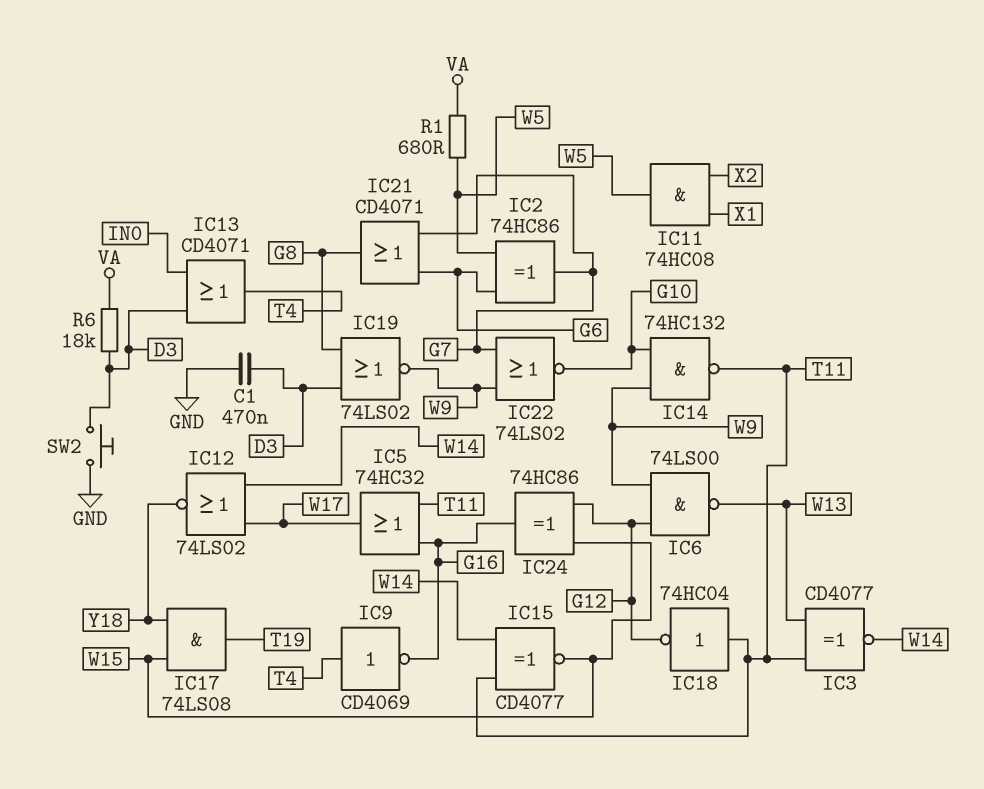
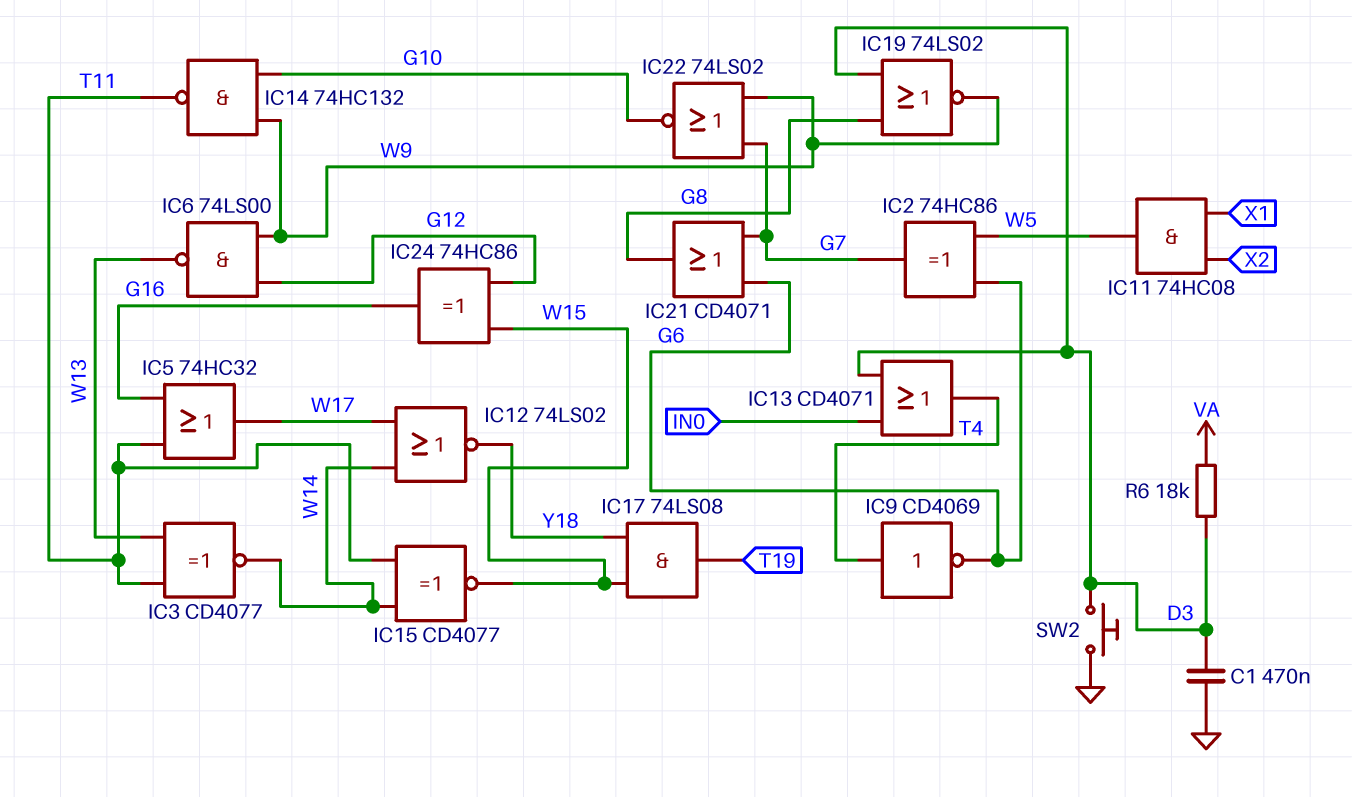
IC9: NOT CD4069 (in T4, out G16) -> NOT CD4069 (in T4, out G6)
IC18: NOT 74HC04 (in T11, out G12) -> none
R1: 680 (VA, W5) -> none

